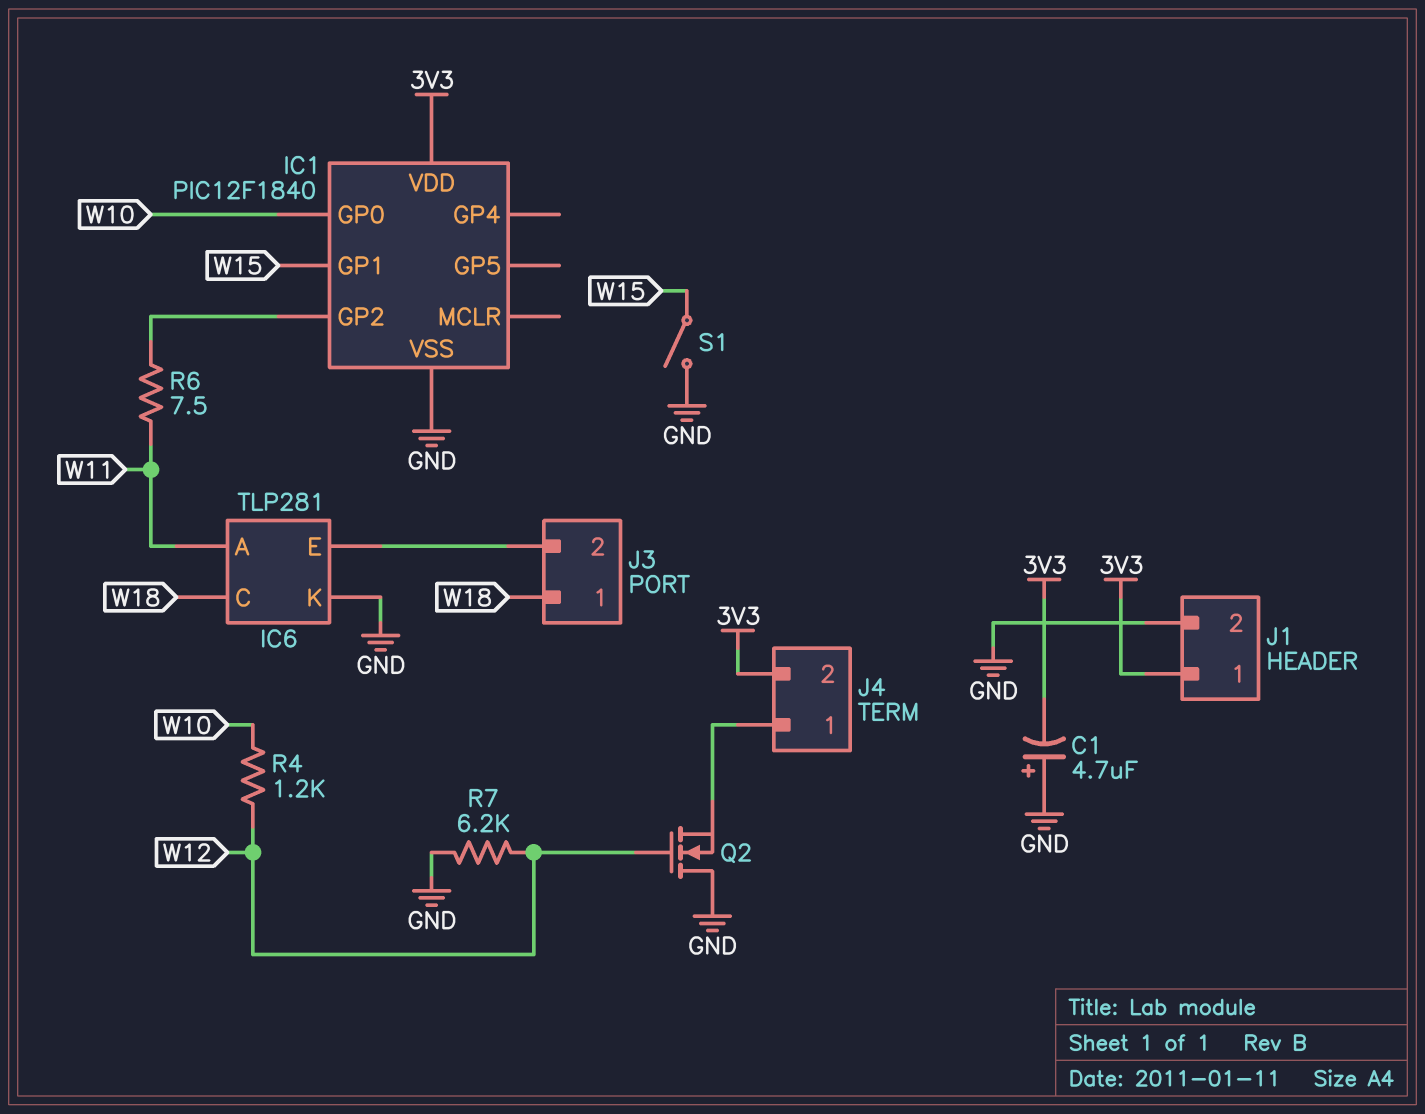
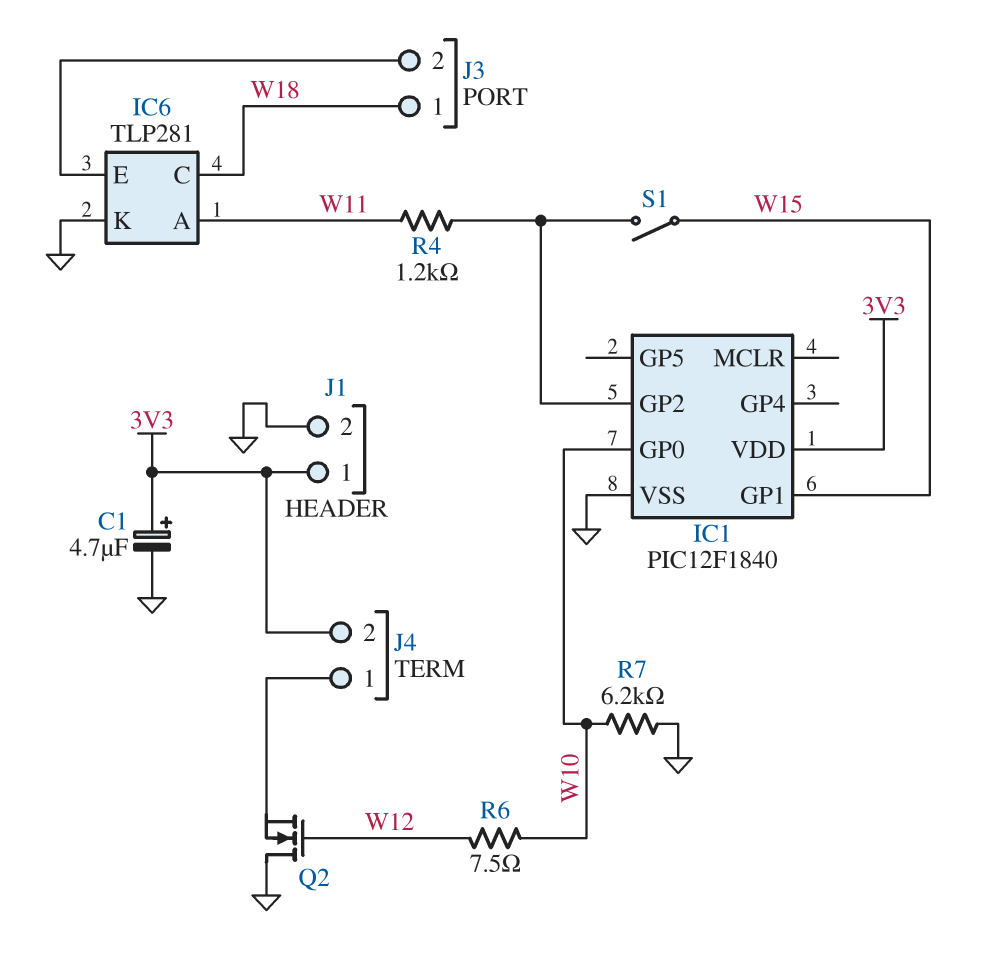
C1: 4.7uF (plus GND, minus 3V3) -> 4.7uF (plus 3V3, minus GND)
R4: 1.2k (W10, W12) -> 1.2k (IC1/GP2, W11)
R6: 7.5 (IC1/GP2, W11) -> 7.5 (W10, W12)
R7: 6.2k (GND, W12) -> 6.2k (GND, W10)
S1: switch (GND, W15) -> switch (IC1/GP2, W15)

